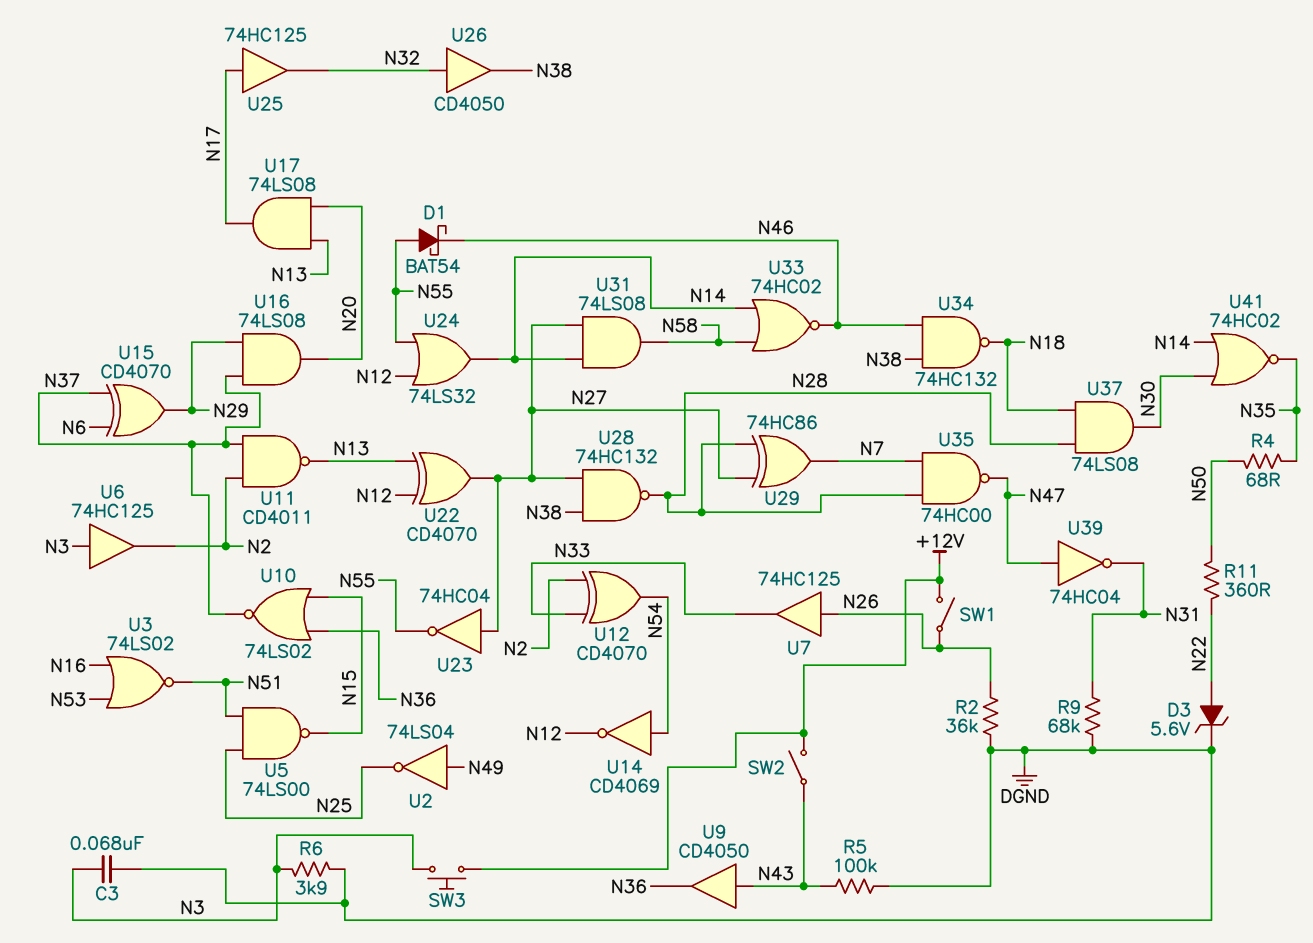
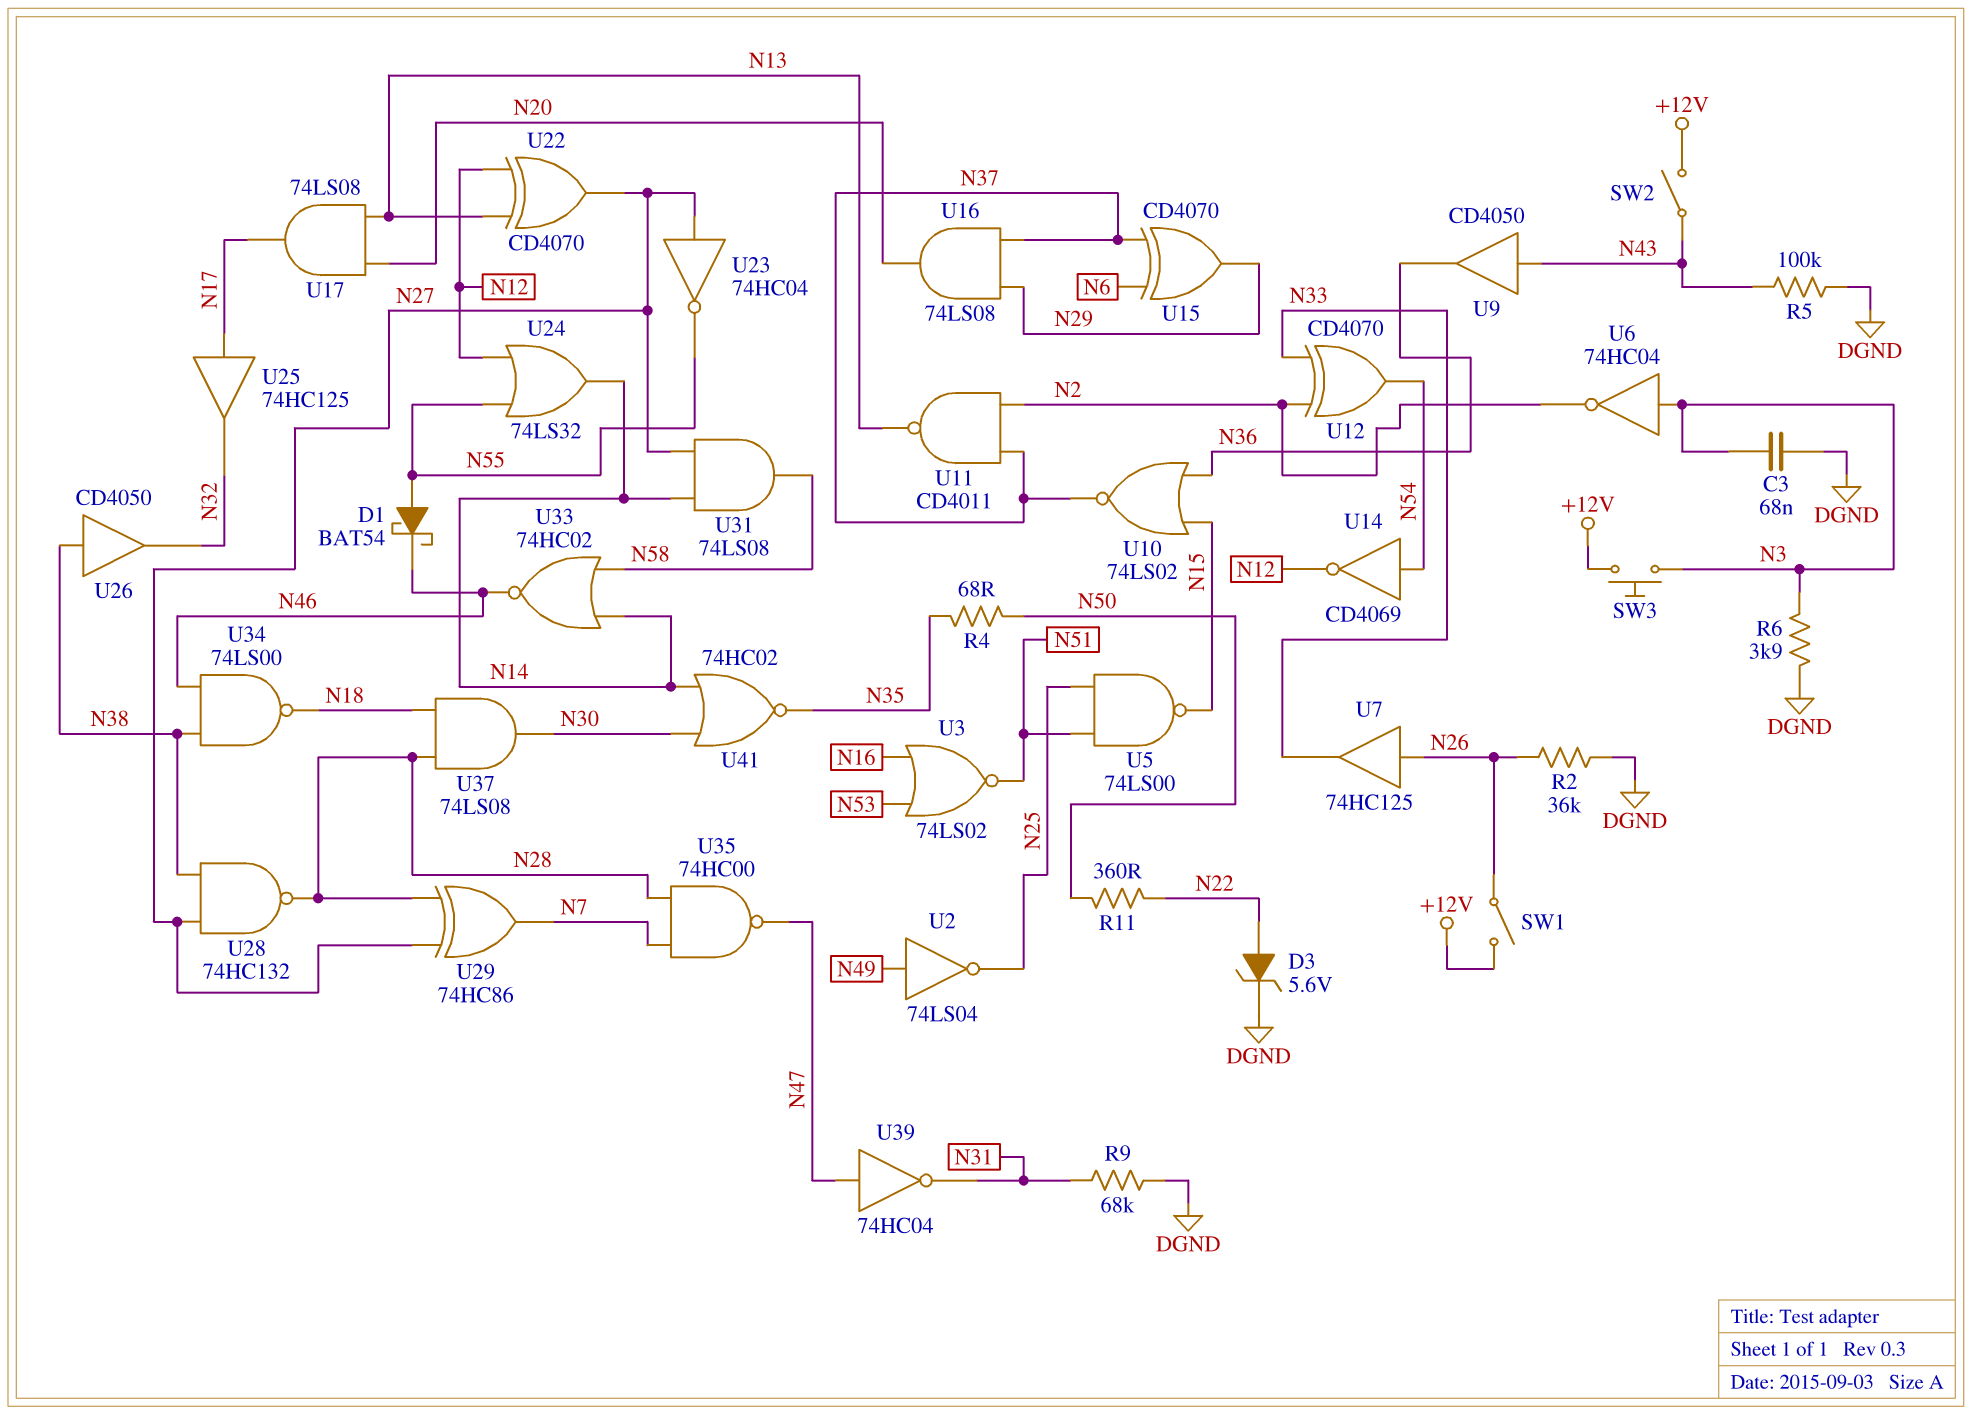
U6: buffer 74HC125 (in N3, out N2) -> NOT 74HC04 (in N3, out N2)
U26: buffer CD4050 (in N32, out N38) -> buffer CD4050 (in N38, out N32)
U34: NAND 74HC132 (in N38, in N46, out N18) -> NAND 74LS00 (in N38, in N46, out N18)

